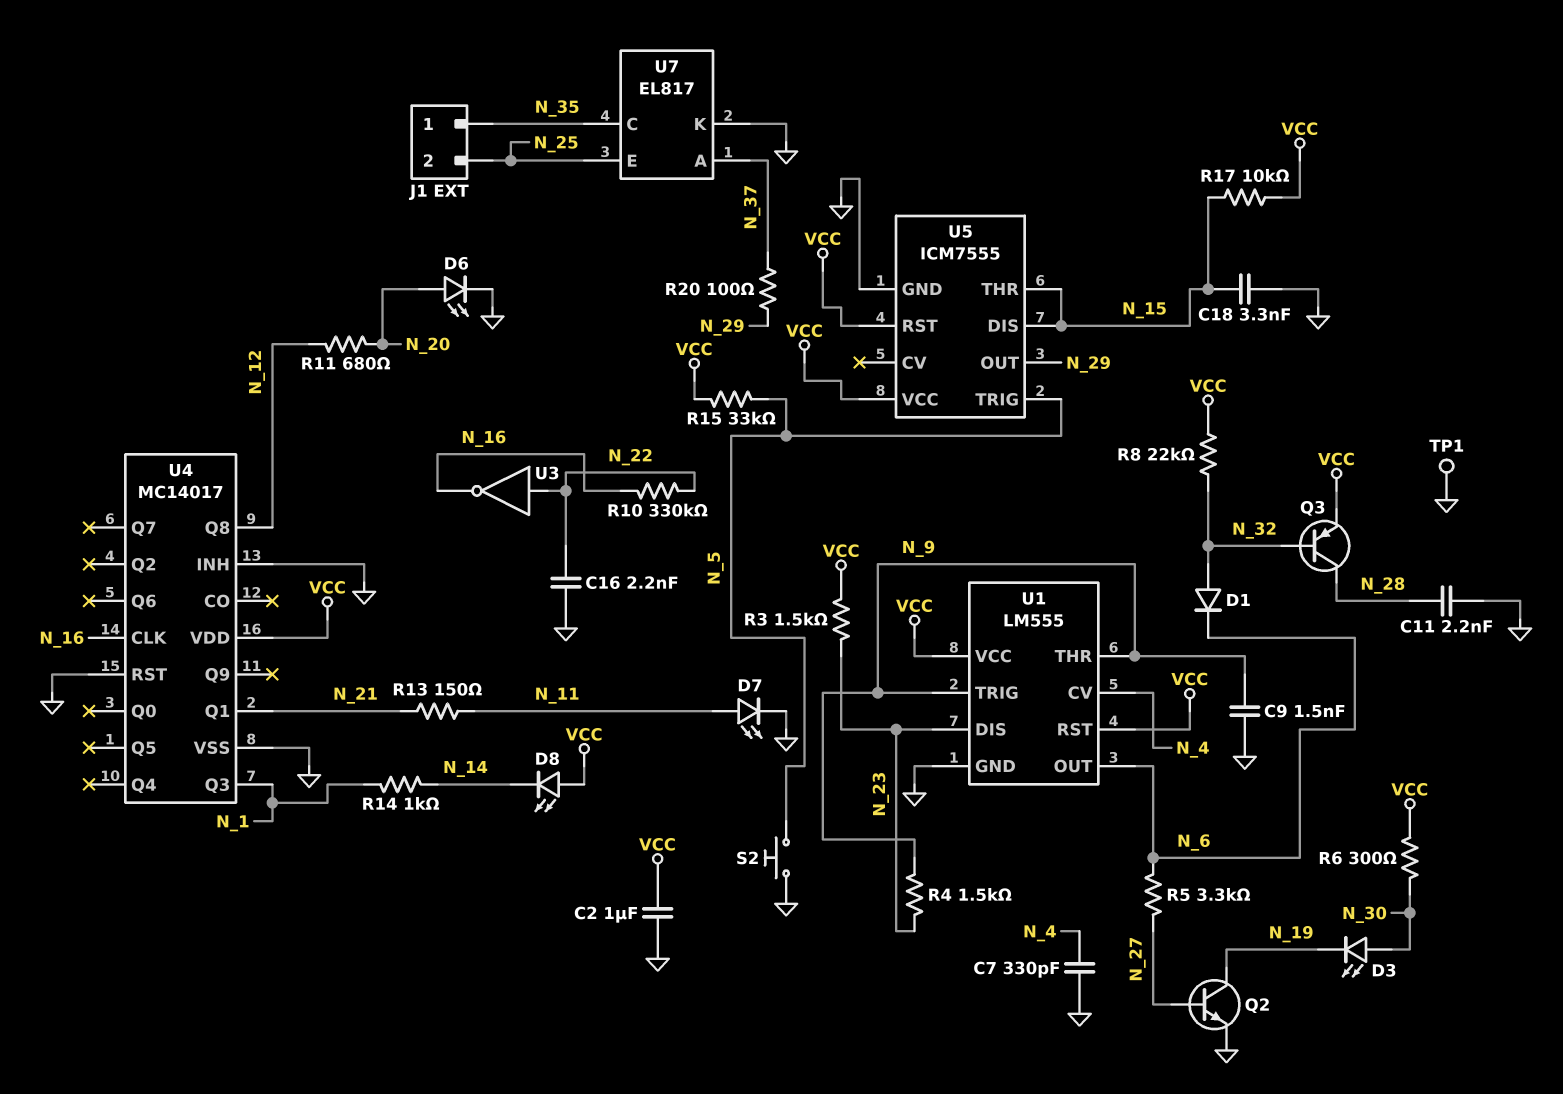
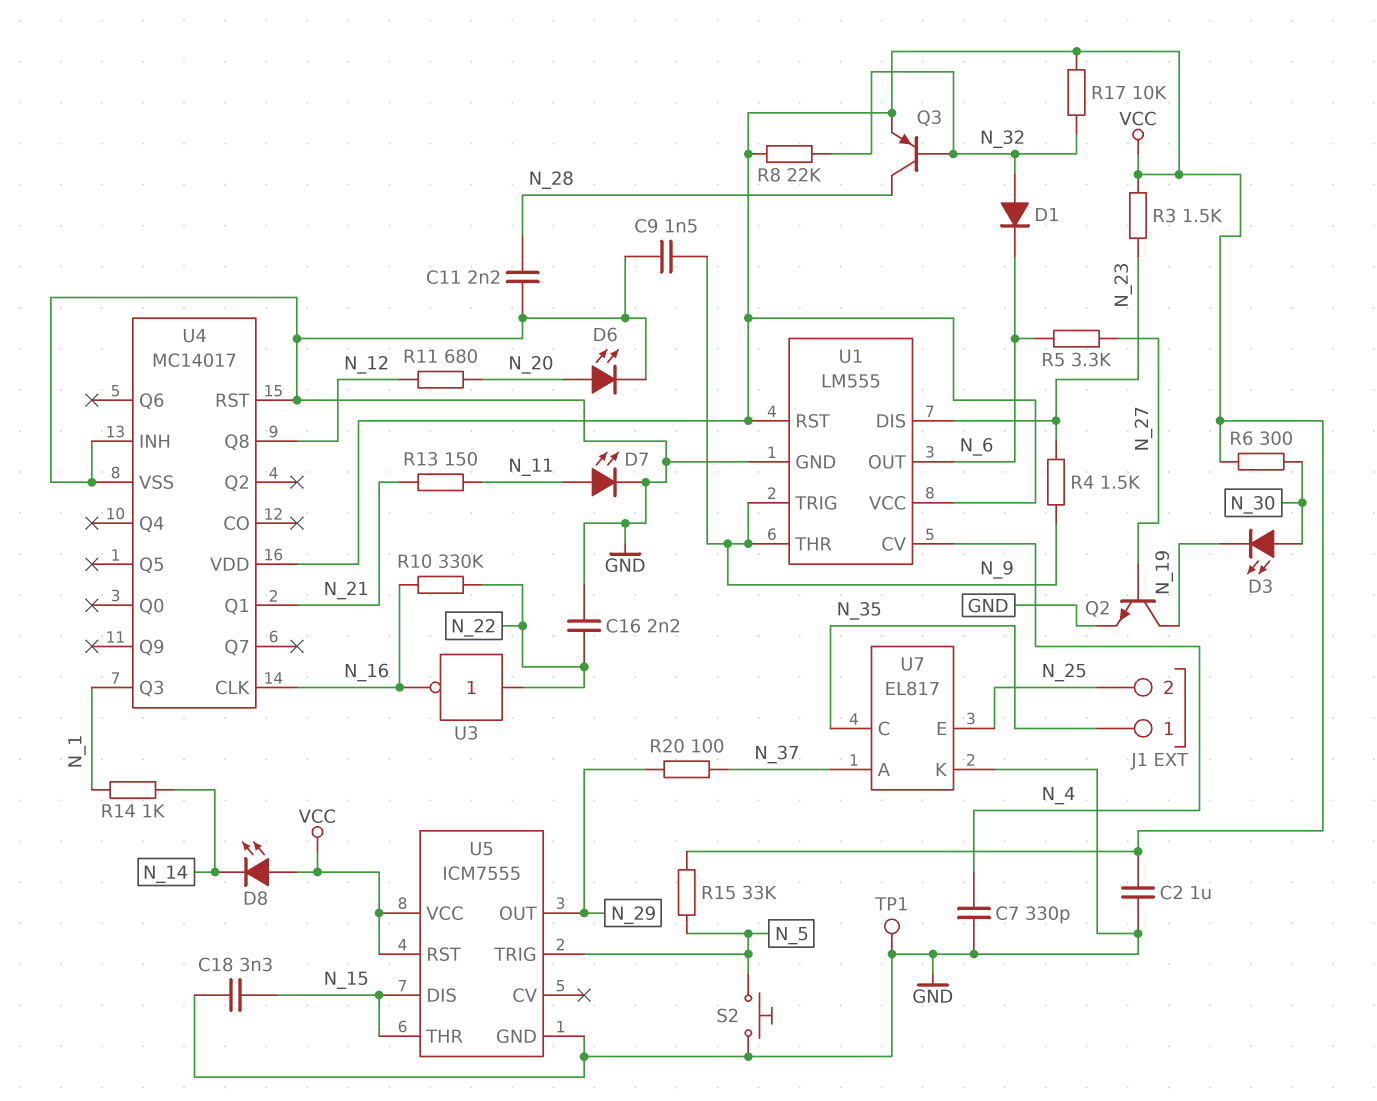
R17: 10k (N_15, VCC) -> 10k (N_32, VCC)

